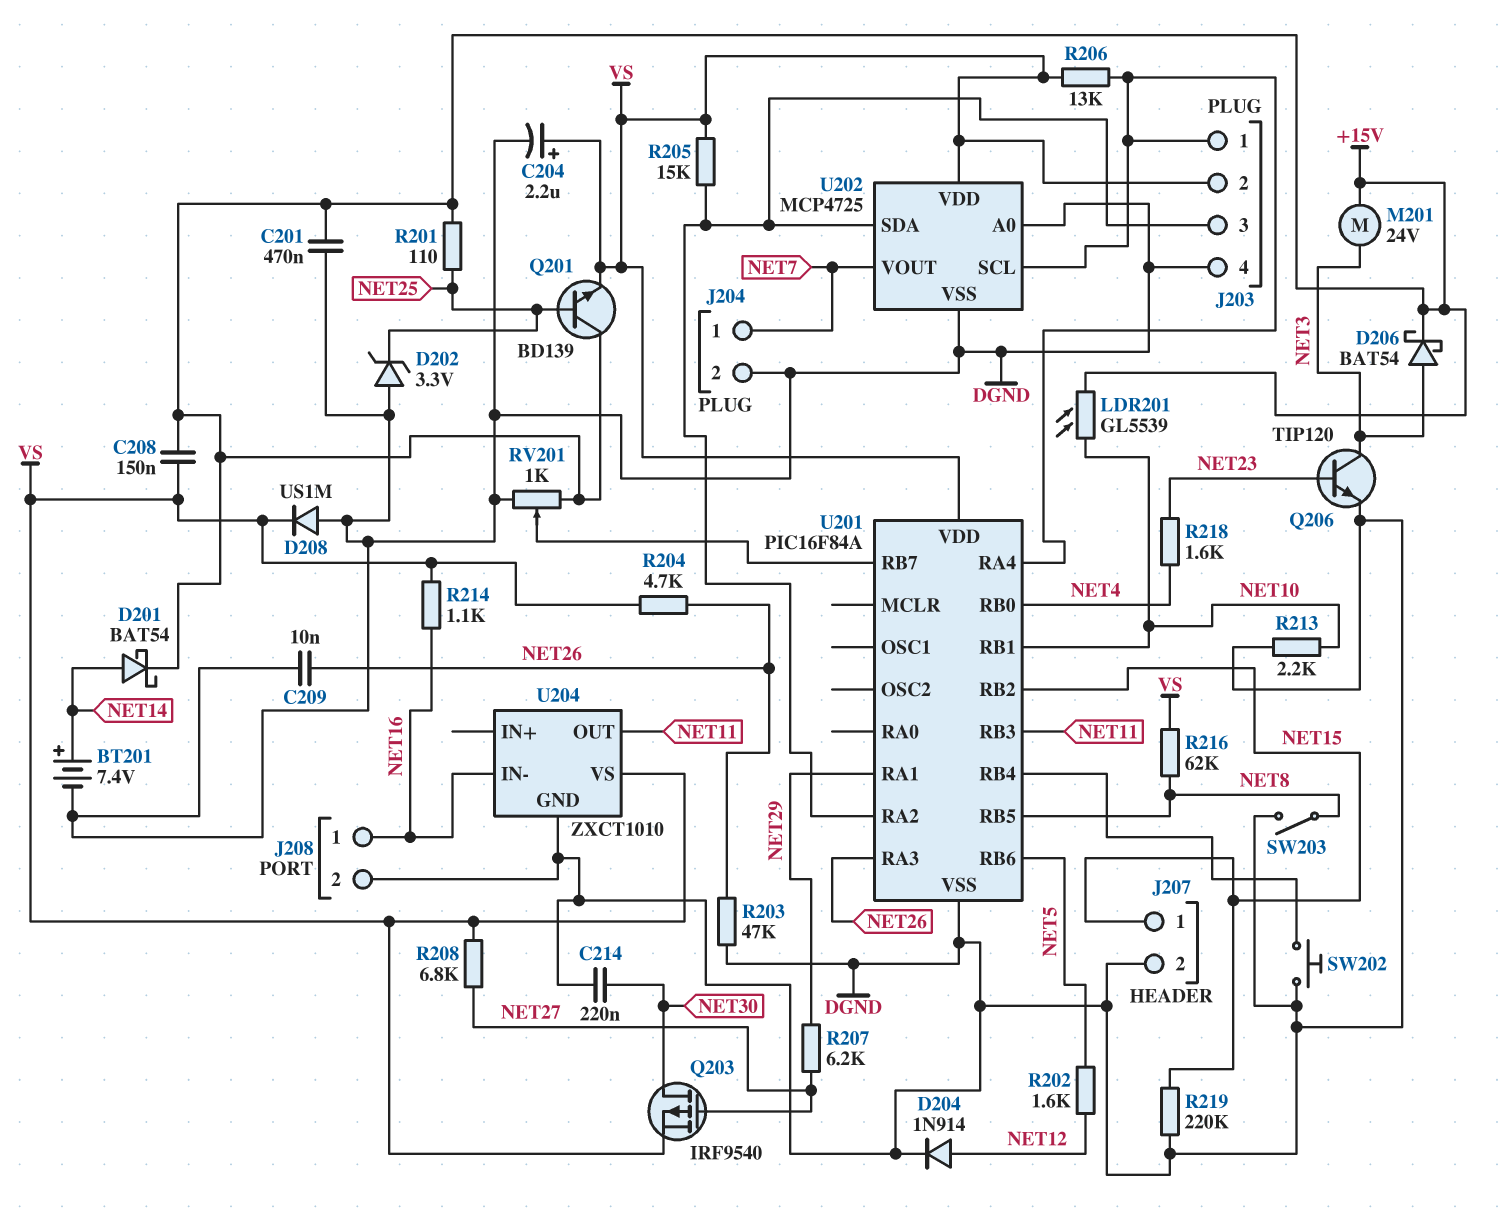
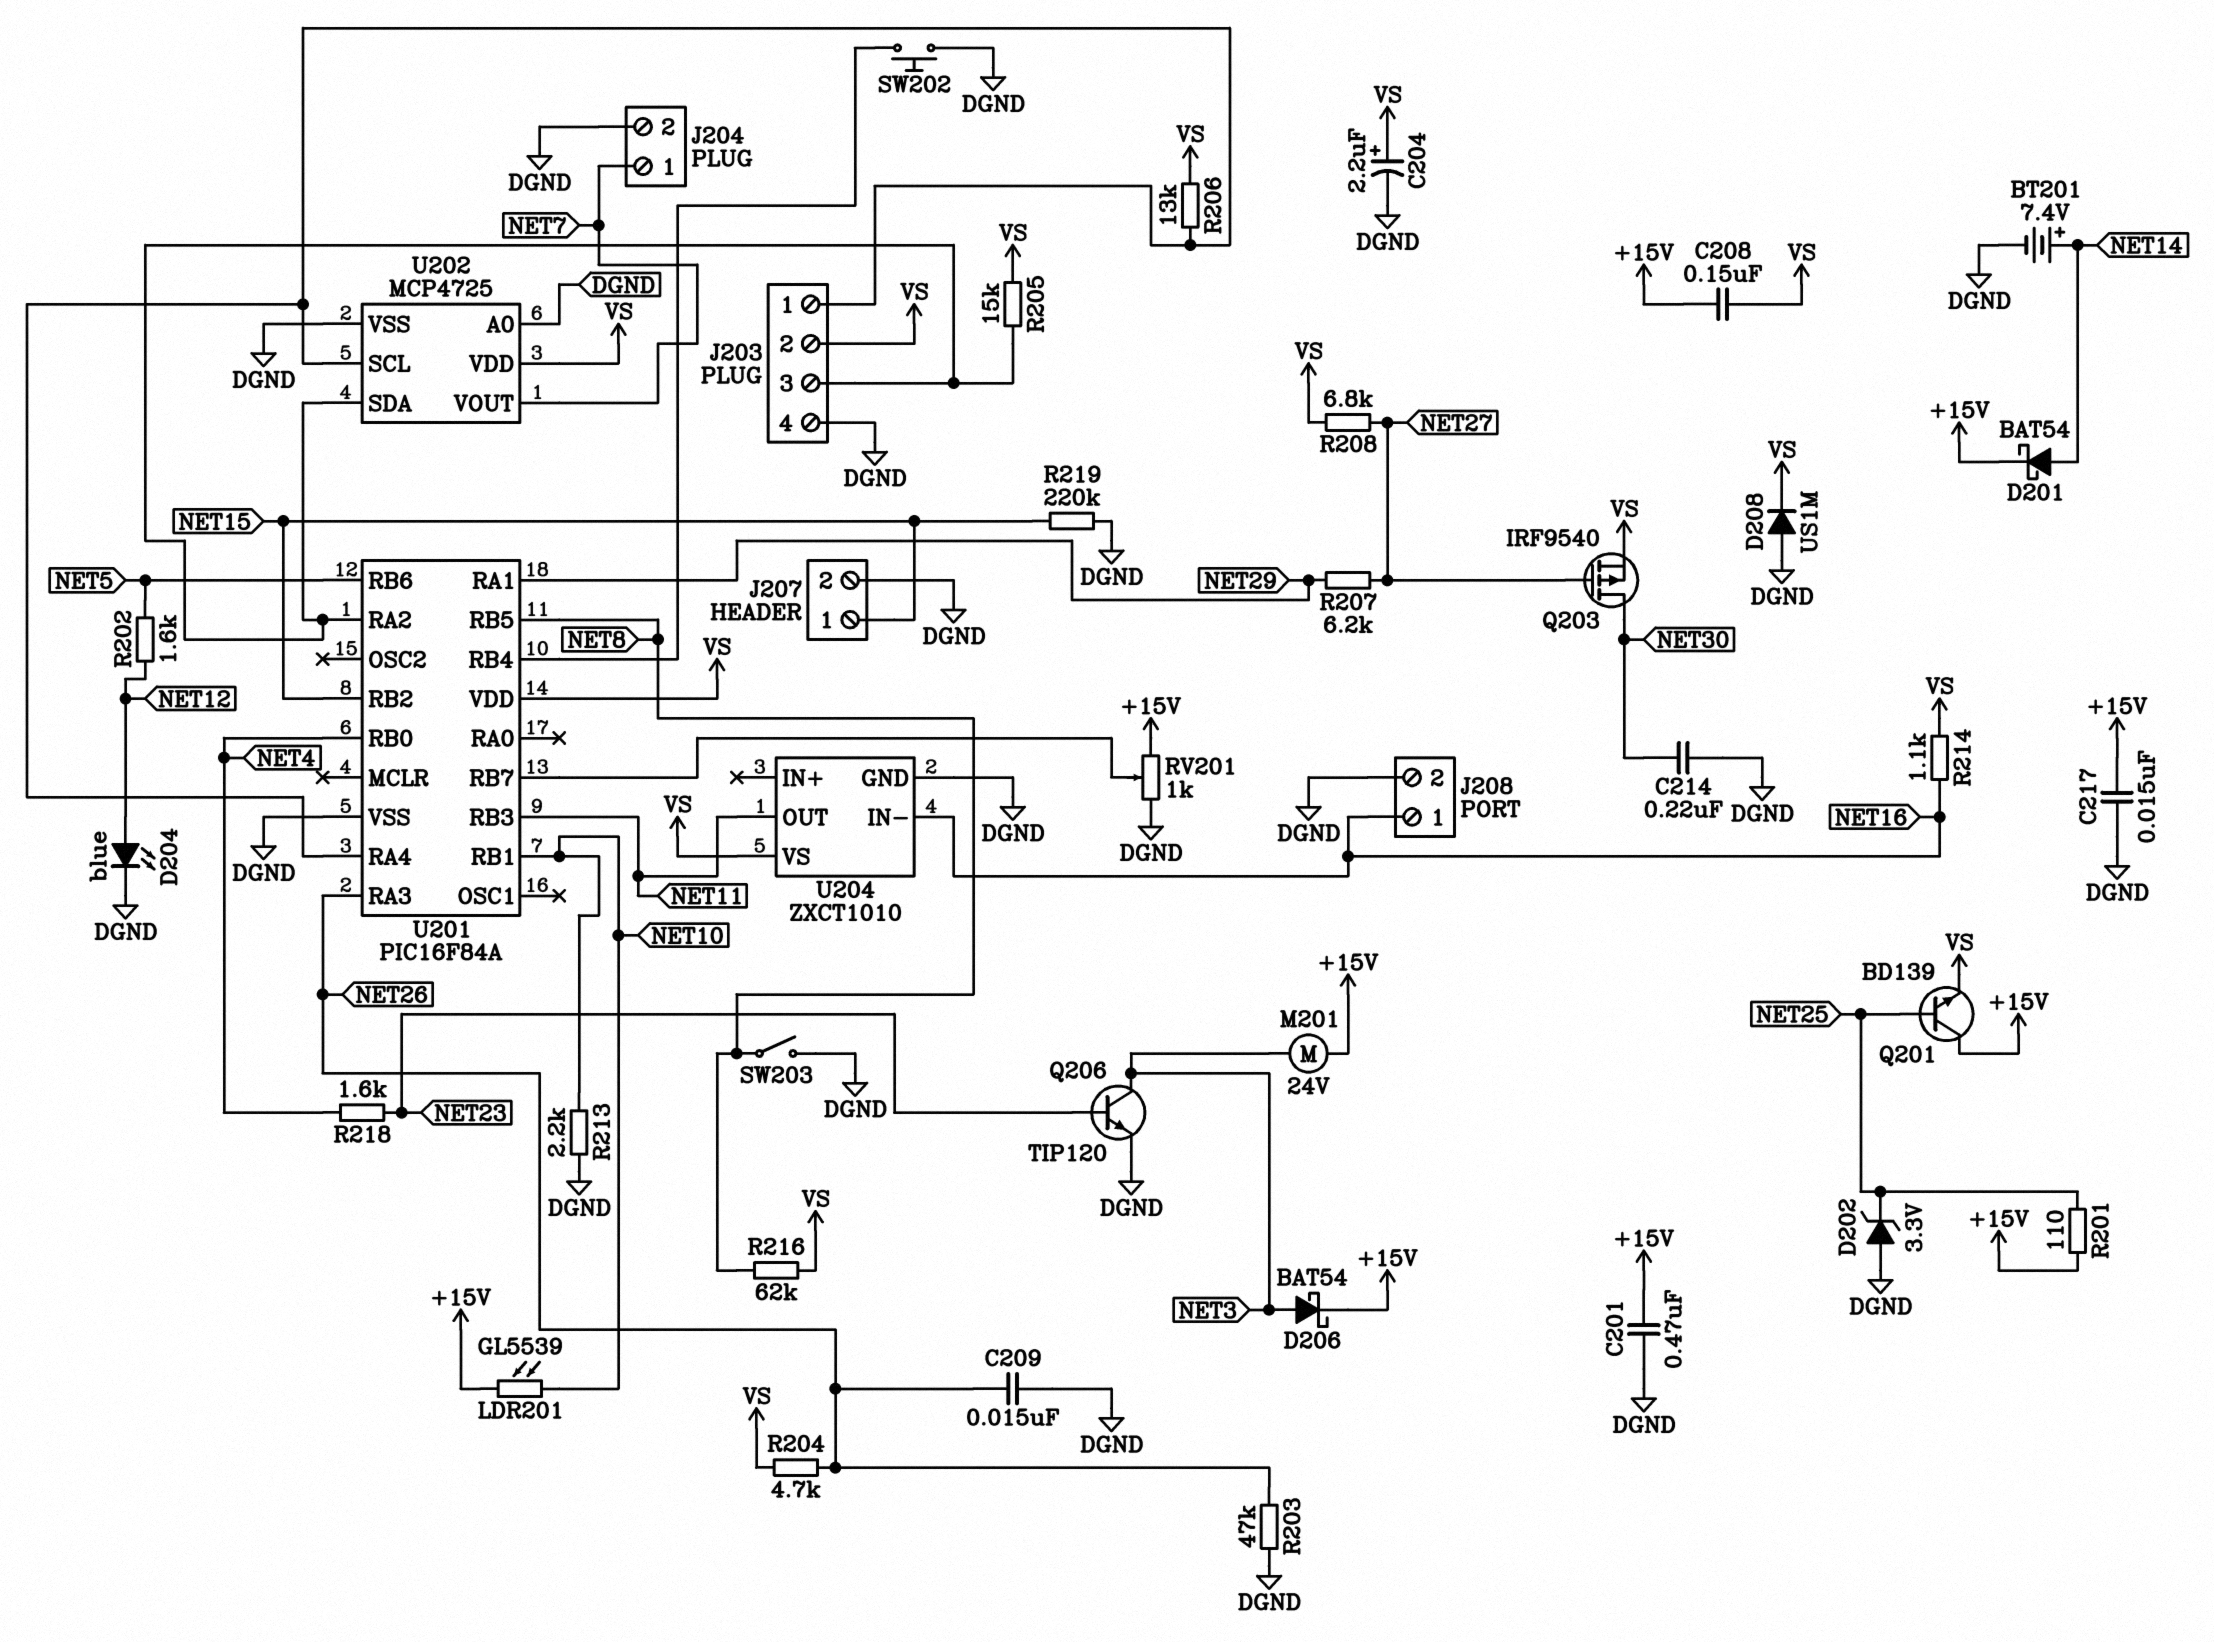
C209: 10nF (DGND, NET26) -> 15nF (DGND, NET26)
C217: none -> 15nF (+15V, DGND)
D204: diode 1N914 (A NET12, K DGND) -> LED blue (A NET12, K DGND)

